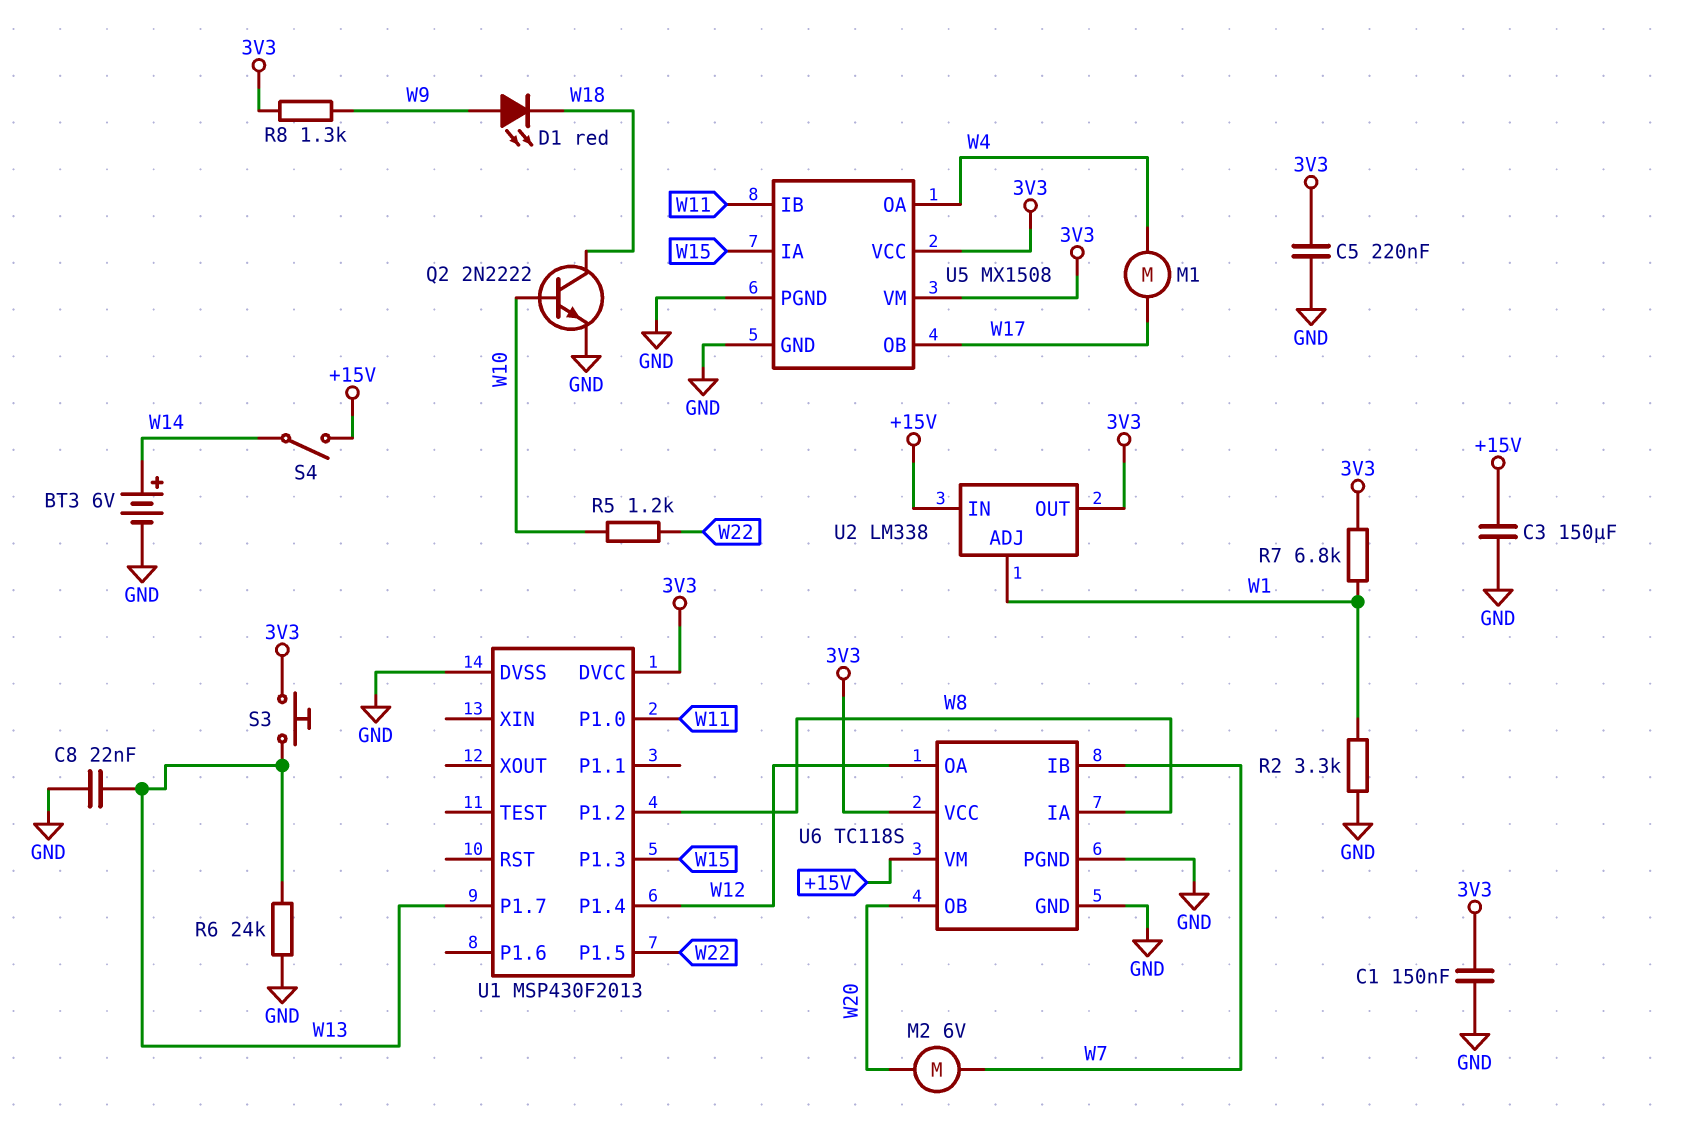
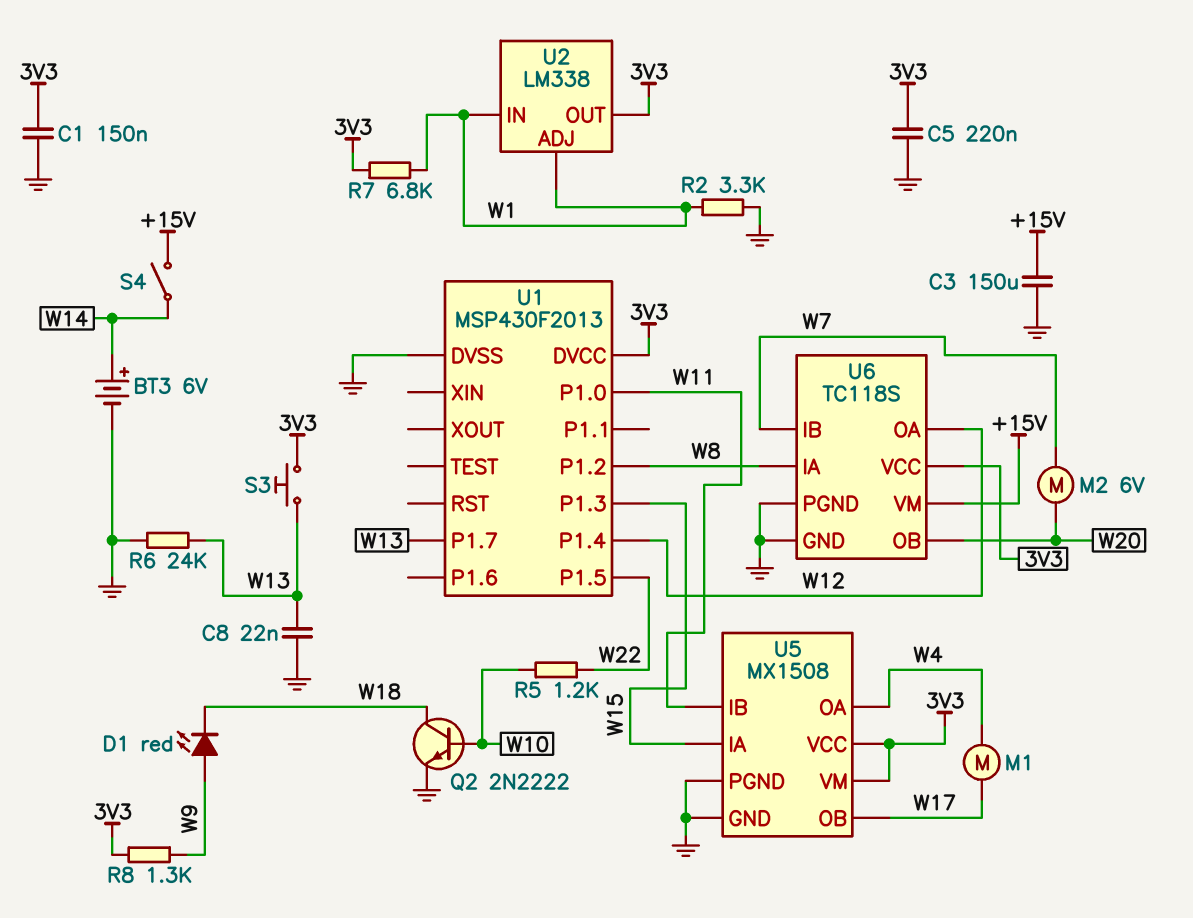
U2 pin IN: +15V -> W1

